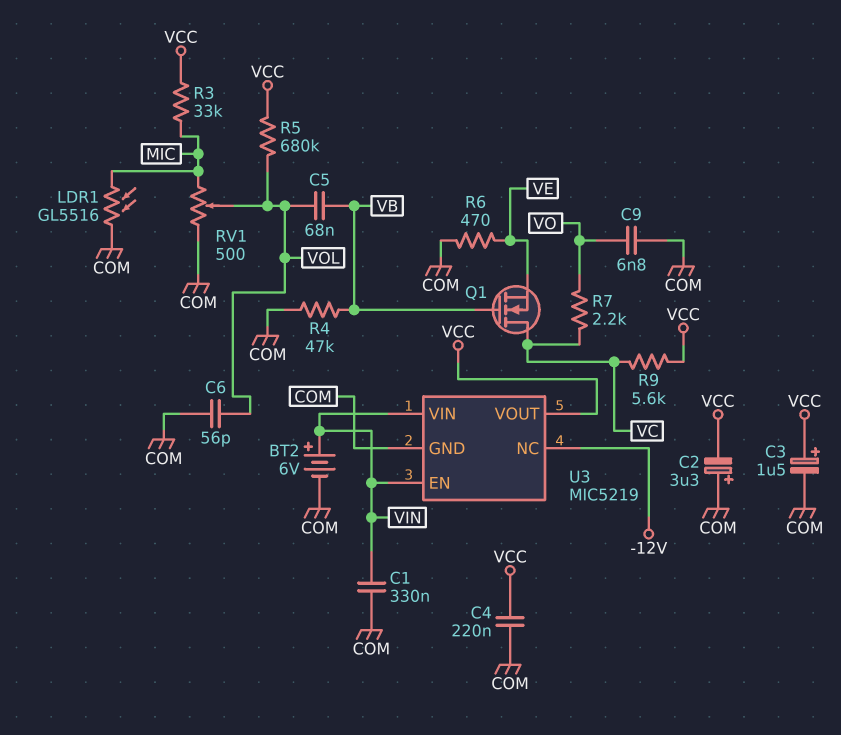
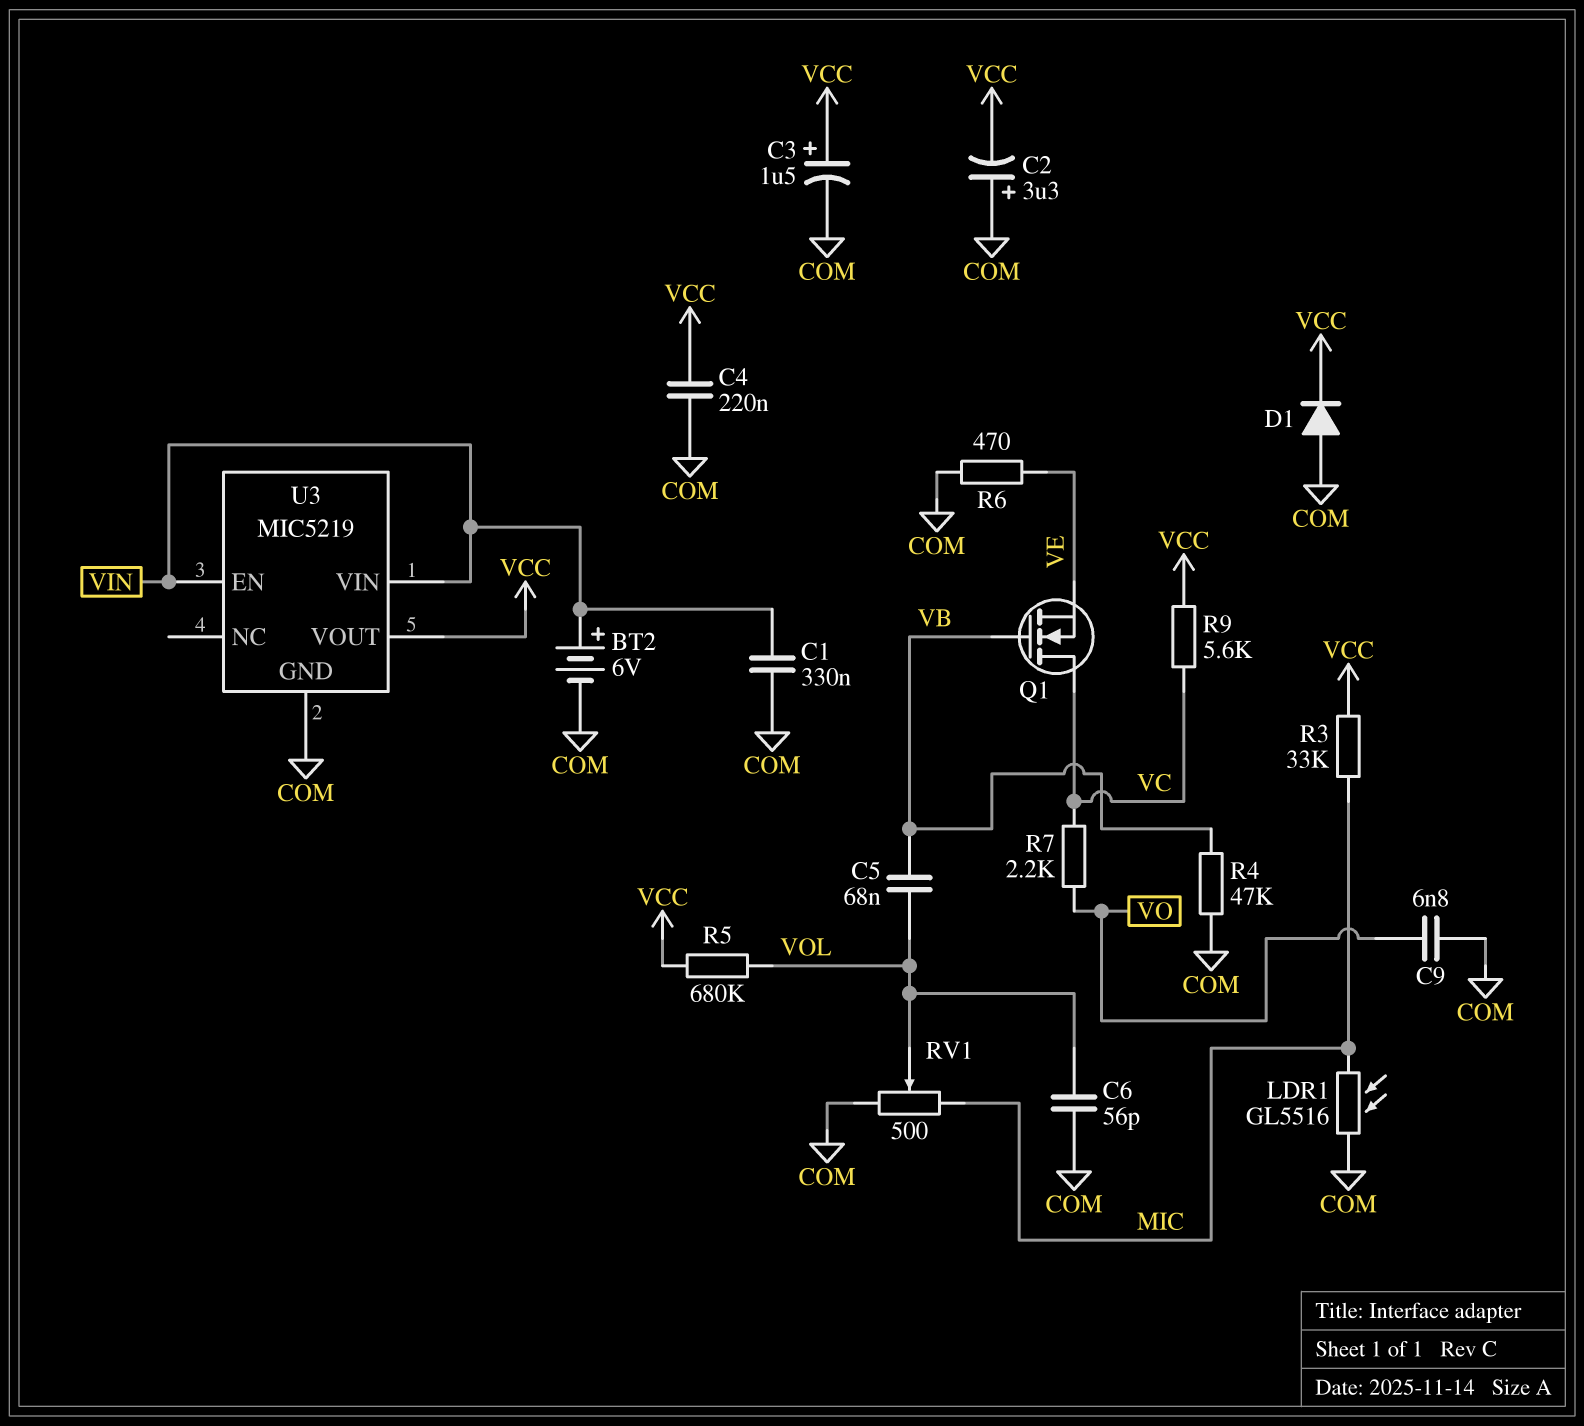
D1: none -> diode (A COM, K VCC)
U3 pin NC: -12V -> none

